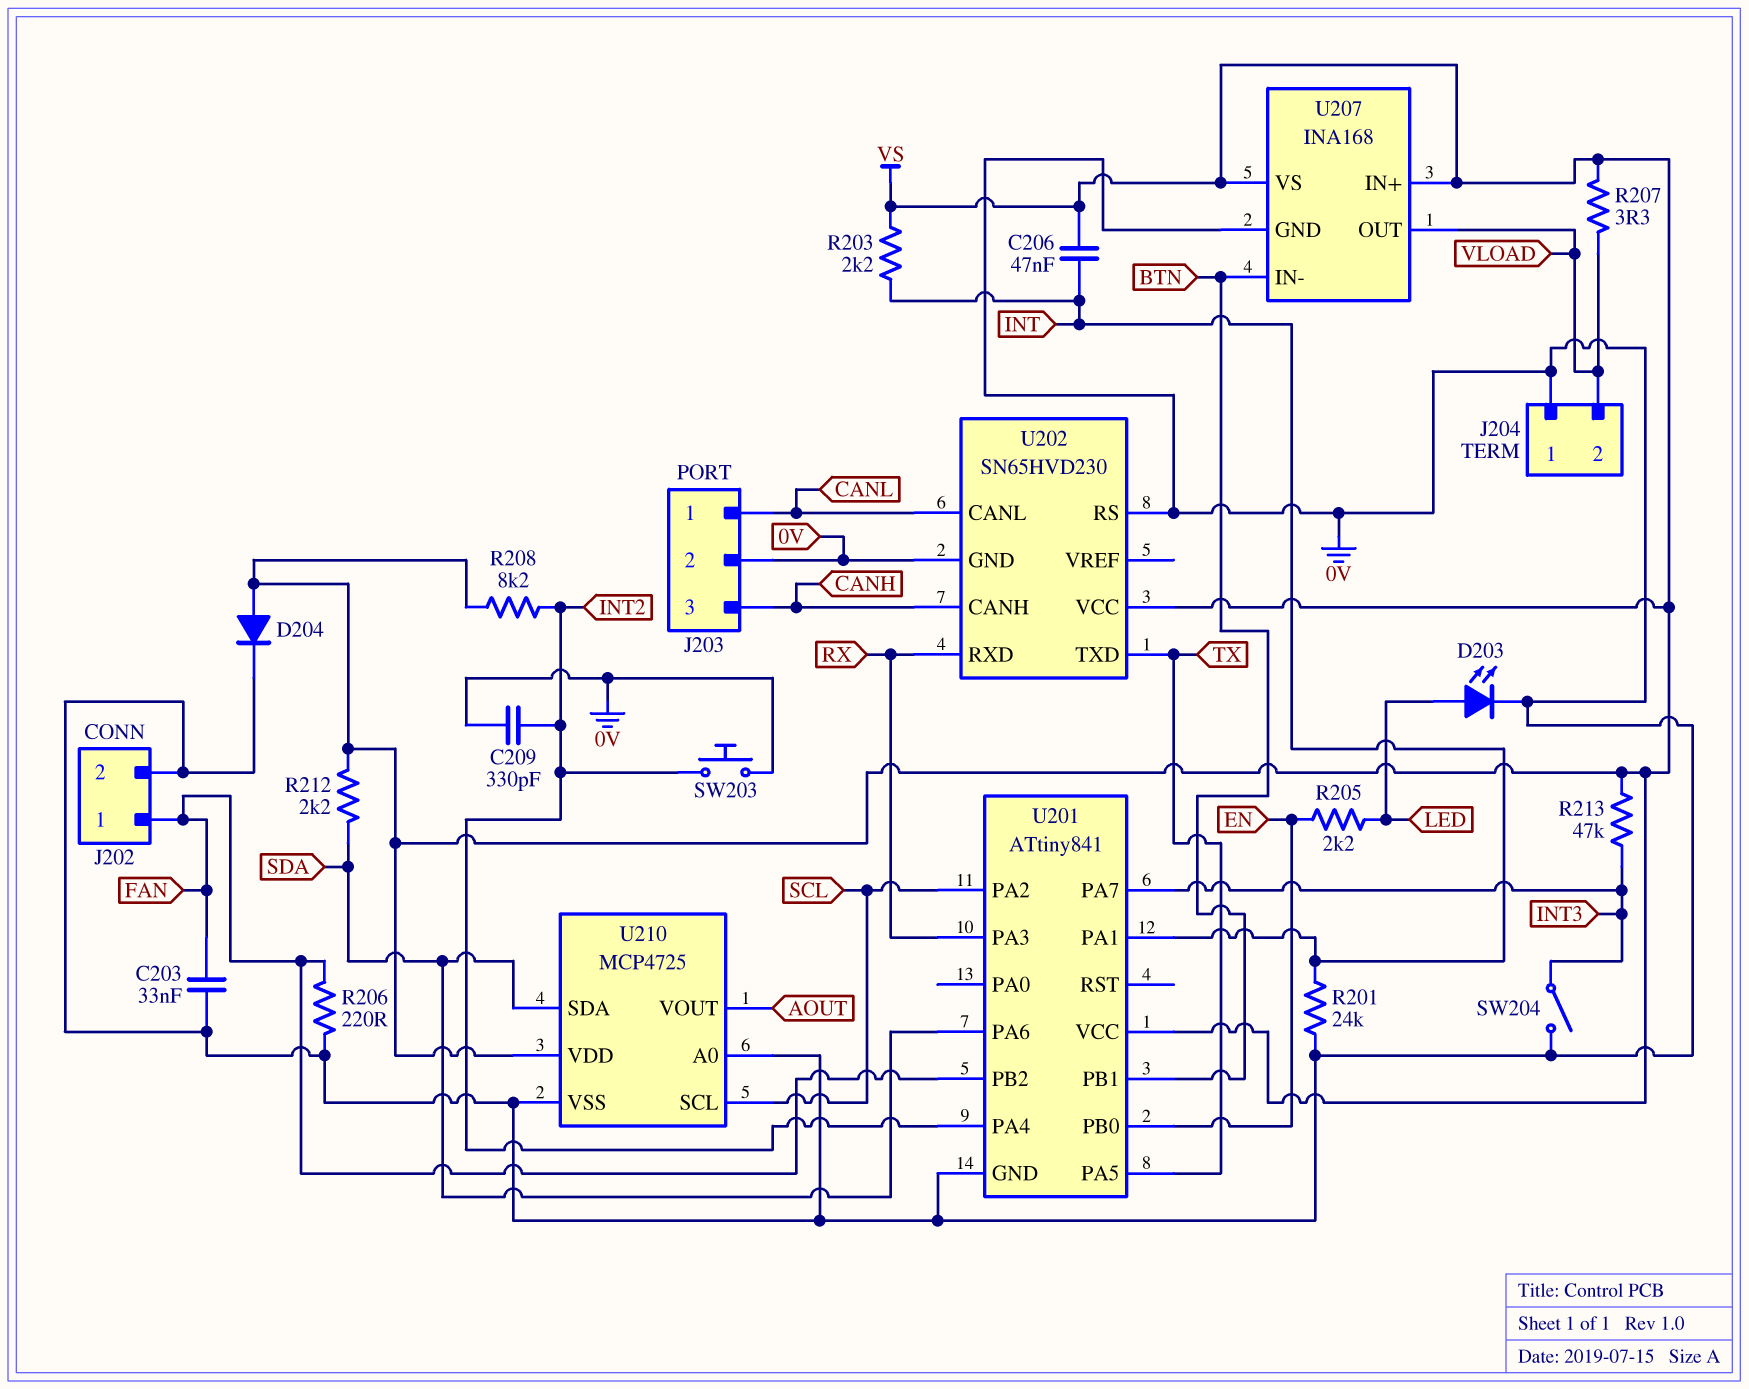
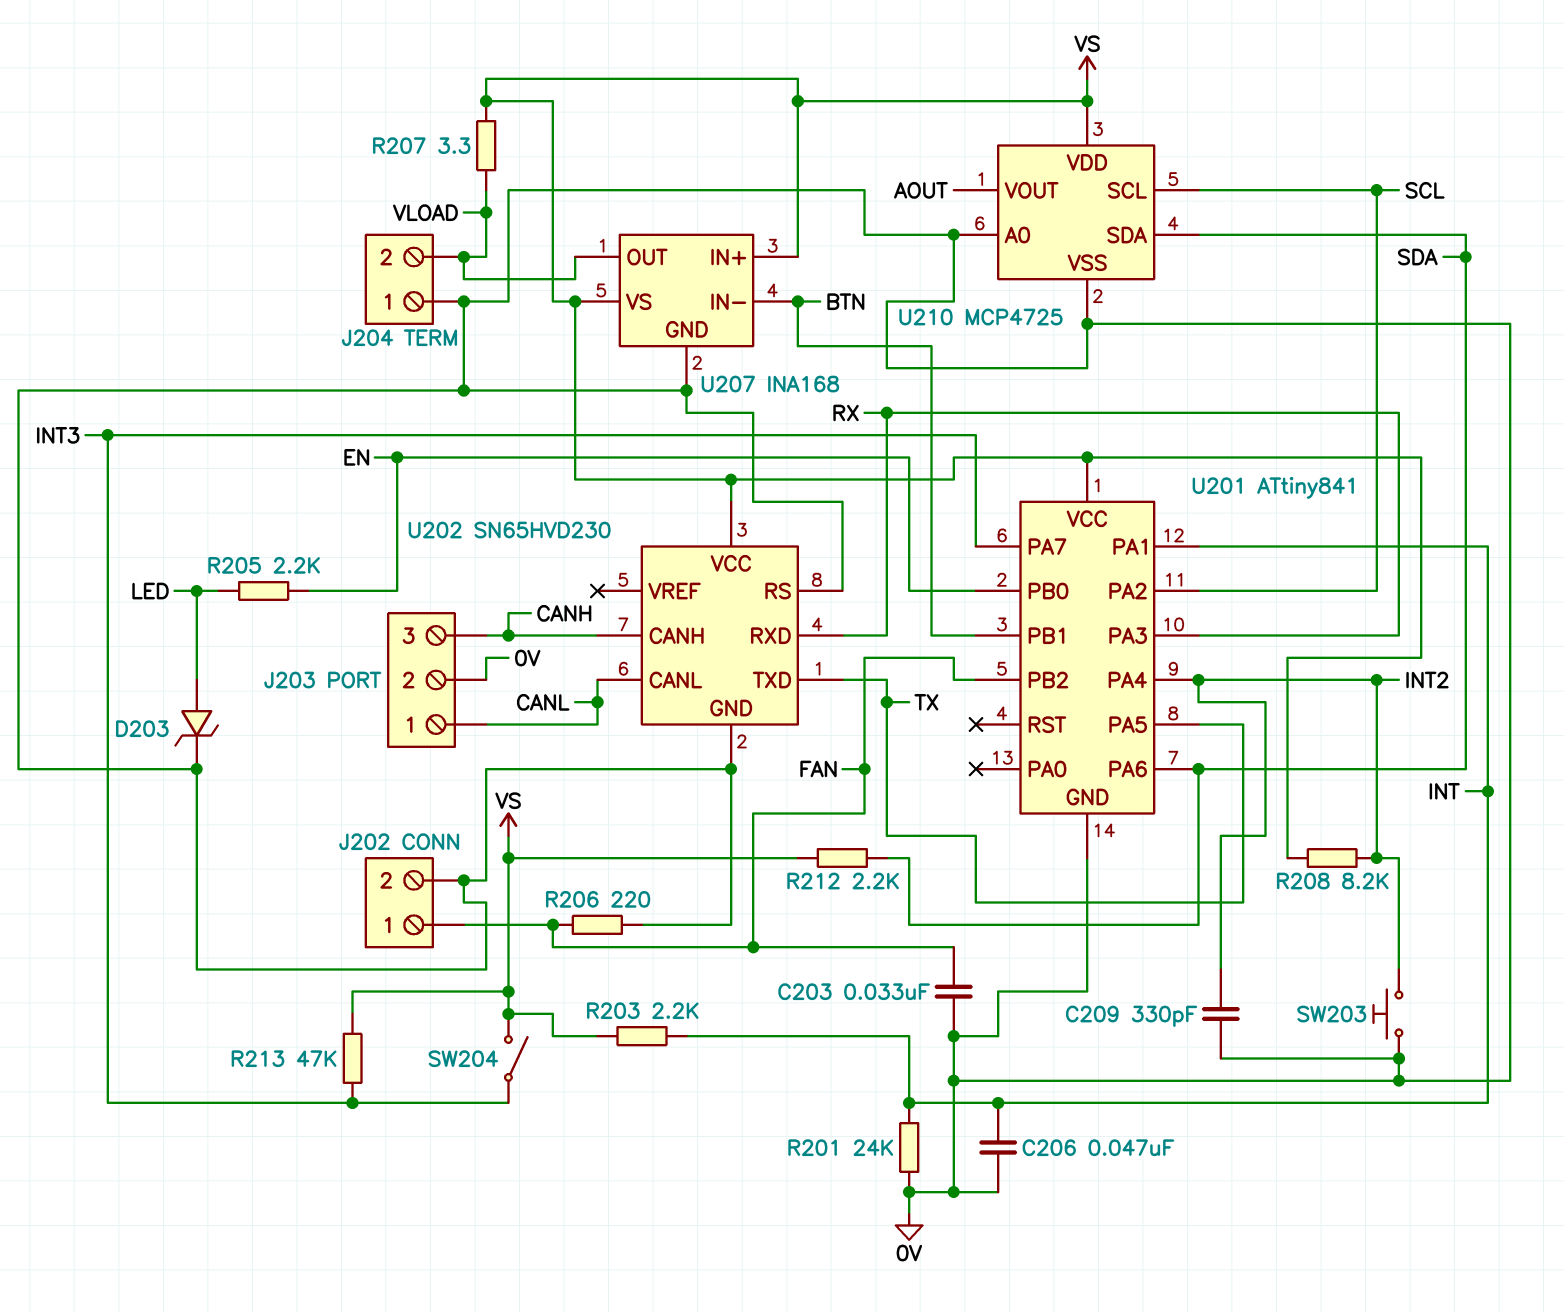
C206: 47nF (INT, VS) -> 47nF (0V, INT)
D203: LED (A LED, K 0V) -> zener (A LED, K 0V)
D204: diode (A VS, K 0V) -> none
SW204: switch (0V, INT3) -> switch (INT3, VS)

